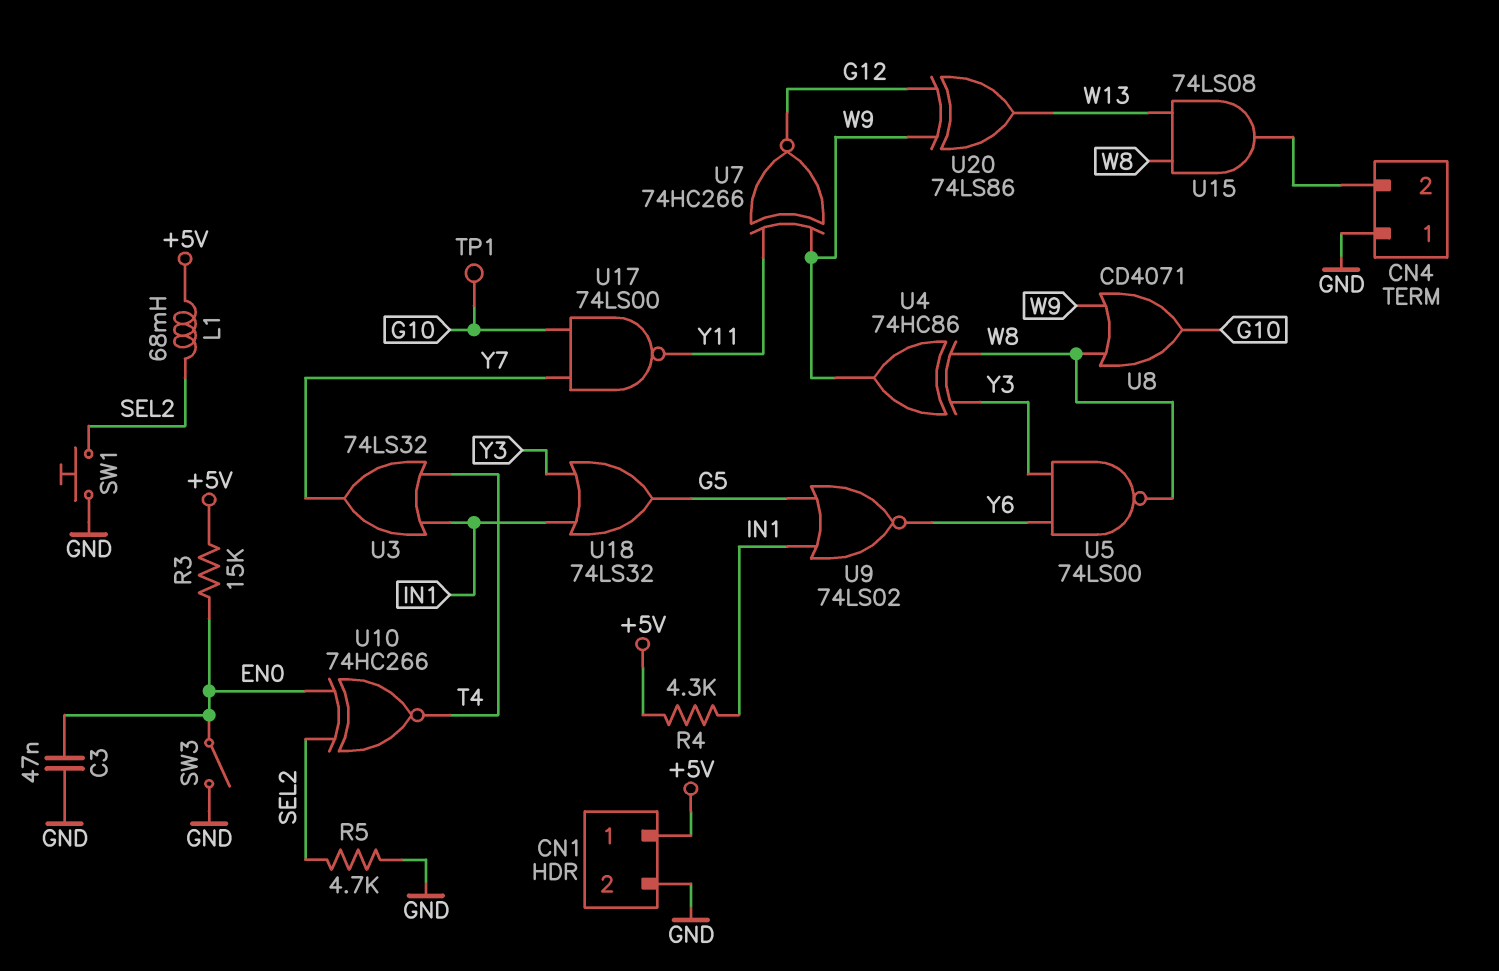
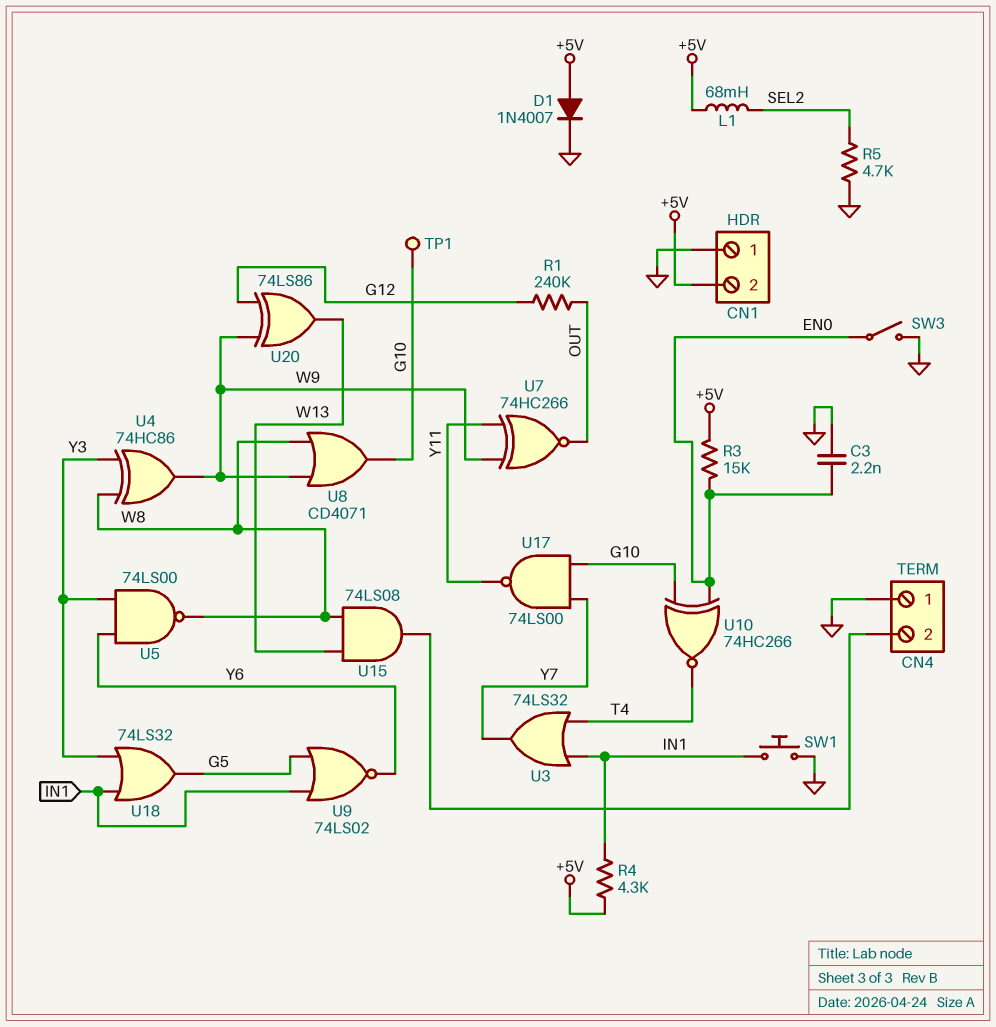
C3: 47nF (EN0, GND) -> 2.2nF (EN0, GND)
CN1 pin 1: +5V -> GND
CN1 pin 2: GND -> +5V
D1: none -> diode 1N4007 (A +5V, K GND)
R1: none -> 240k (G12, OUT)
SW1: button (GND, SEL2) -> button (GND, IN1)
U7: XNOR 74HC266 (in W9, in Y11, out G12) -> XNOR 74HC266 (in W9, in Y11, out OUT)
U10: XNOR 74HC266 (in EN0, in SEL2, out T4) -> XNOR 74HC266 (in EN0, in G10, out T4)

